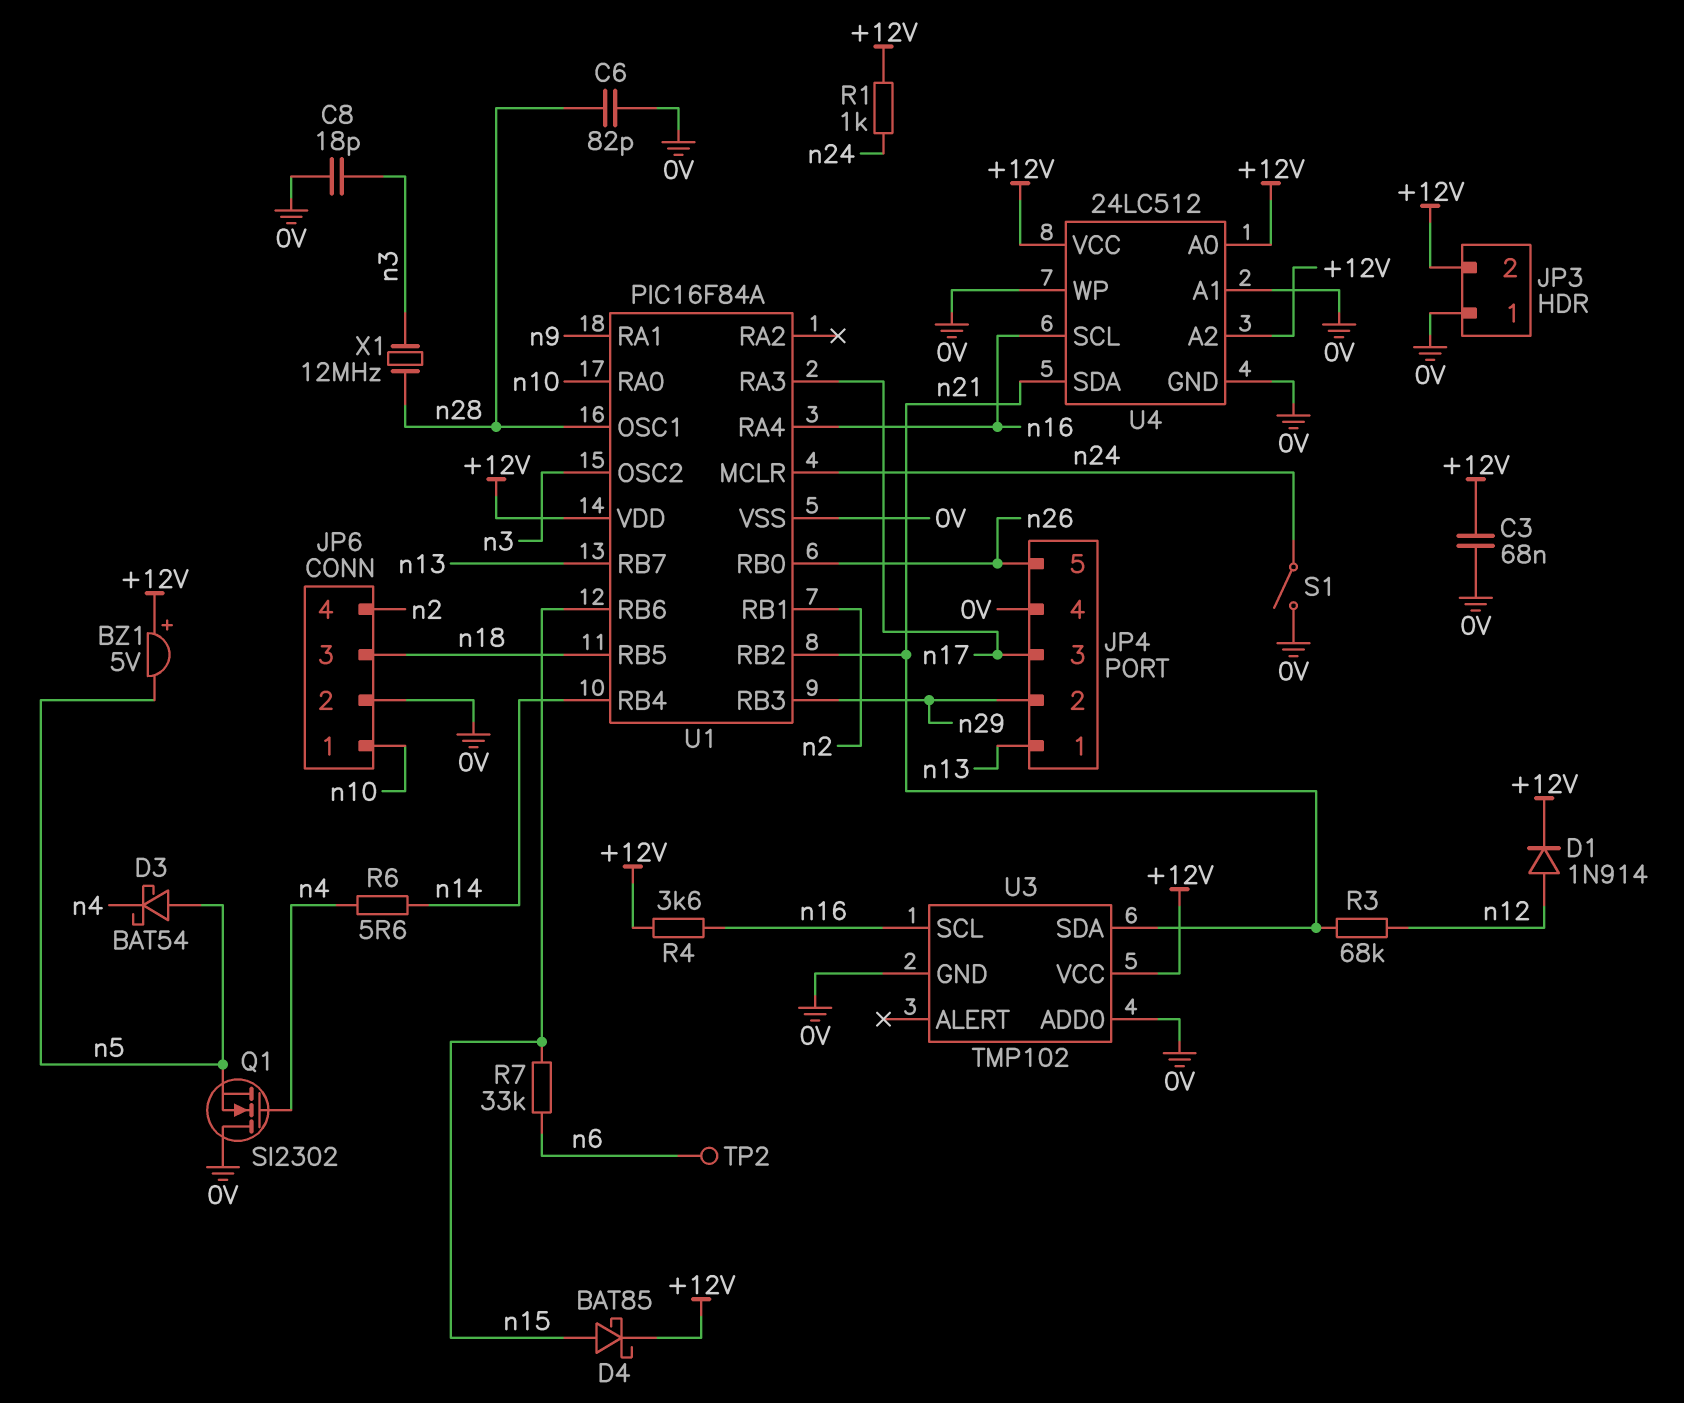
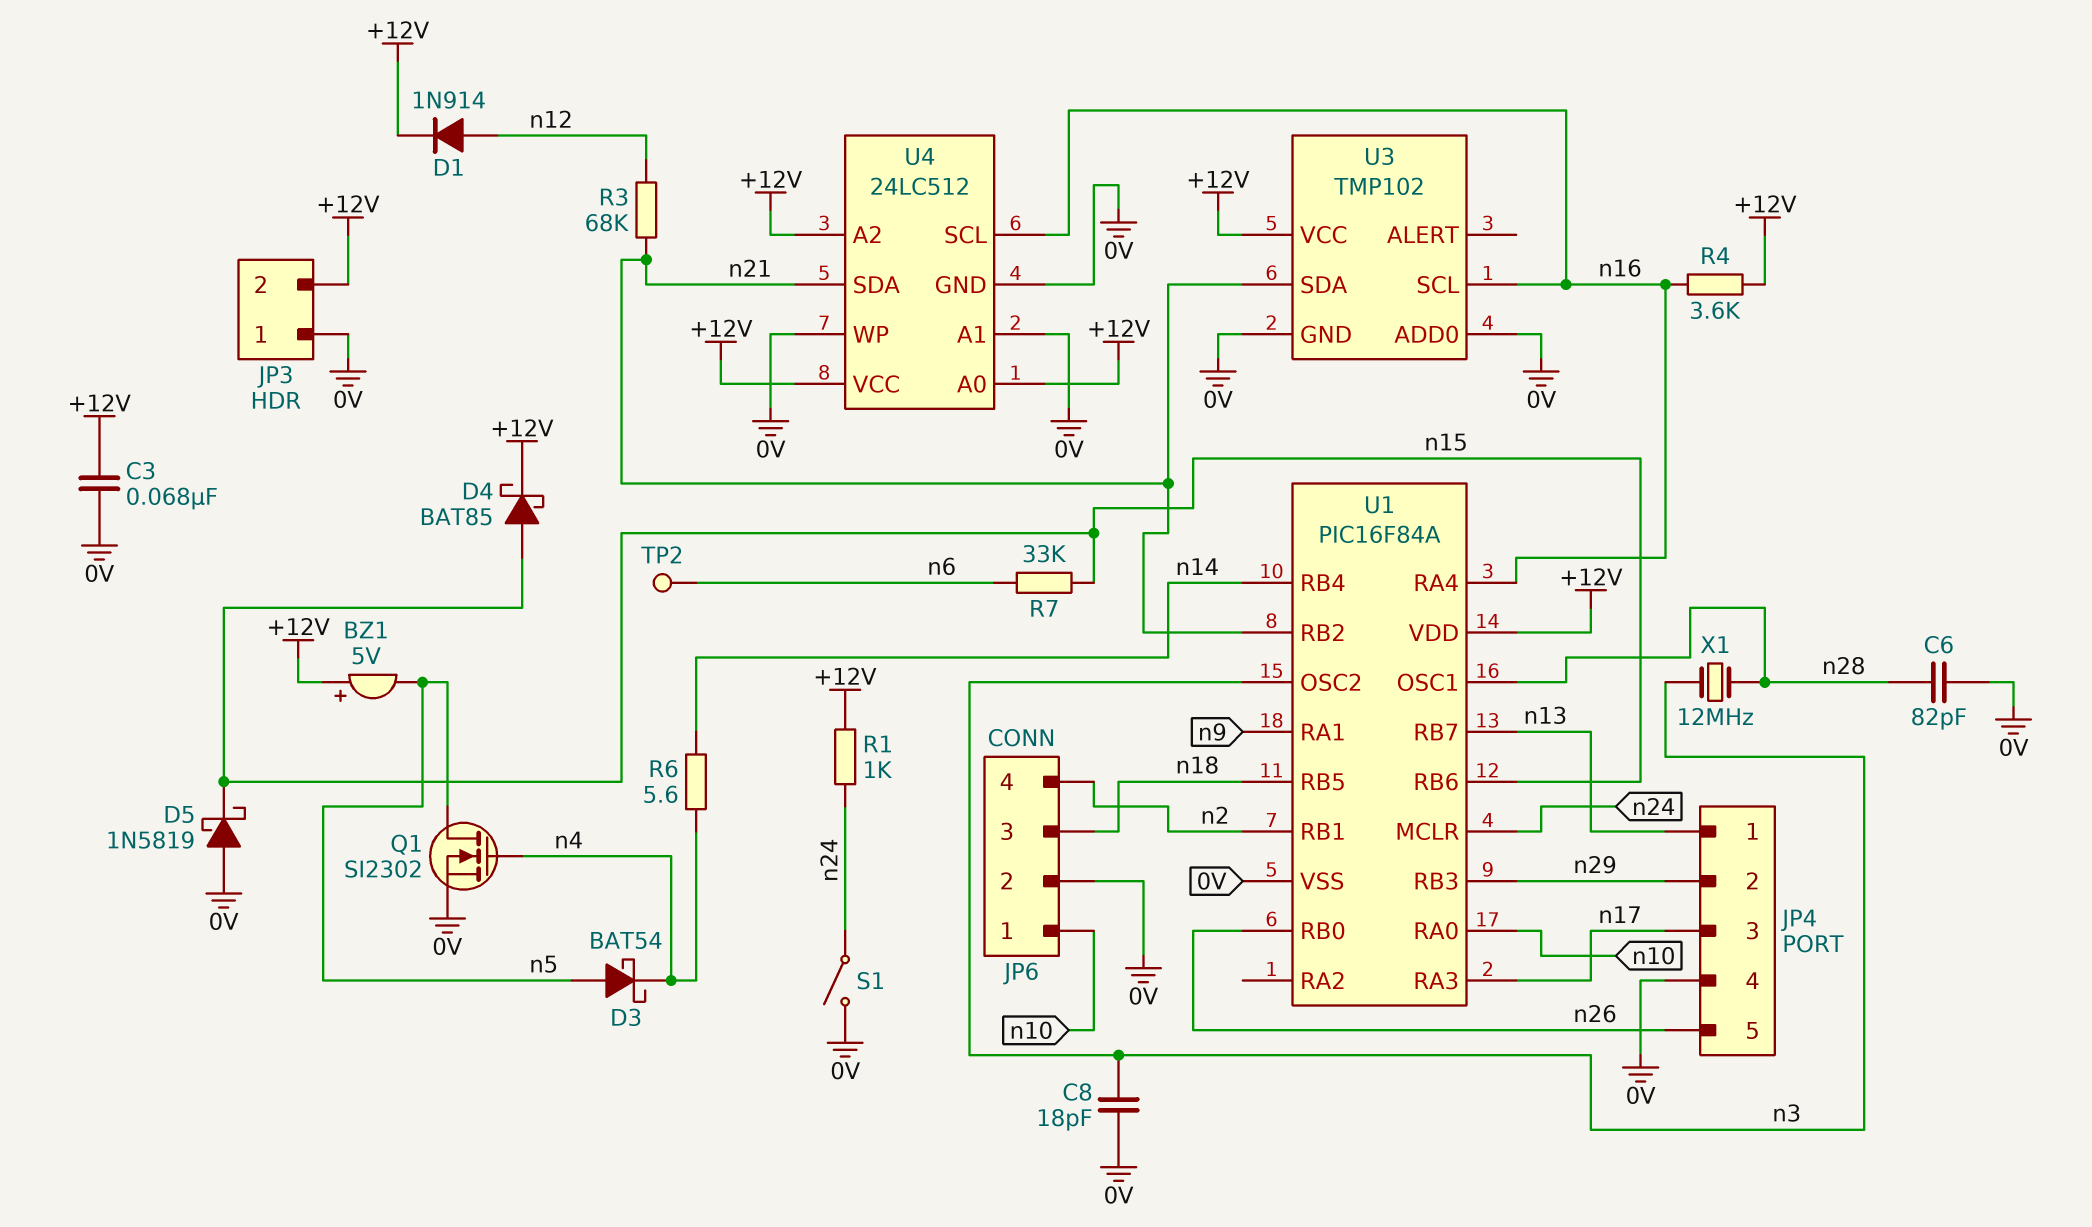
D5: none -> schottky 1N5819 (A 0V, K n15)
Q1: NMOS SI2302 (G n4, D 0V, S n5) -> NMOS SI2302 (G n4, D n5, S 0V)

